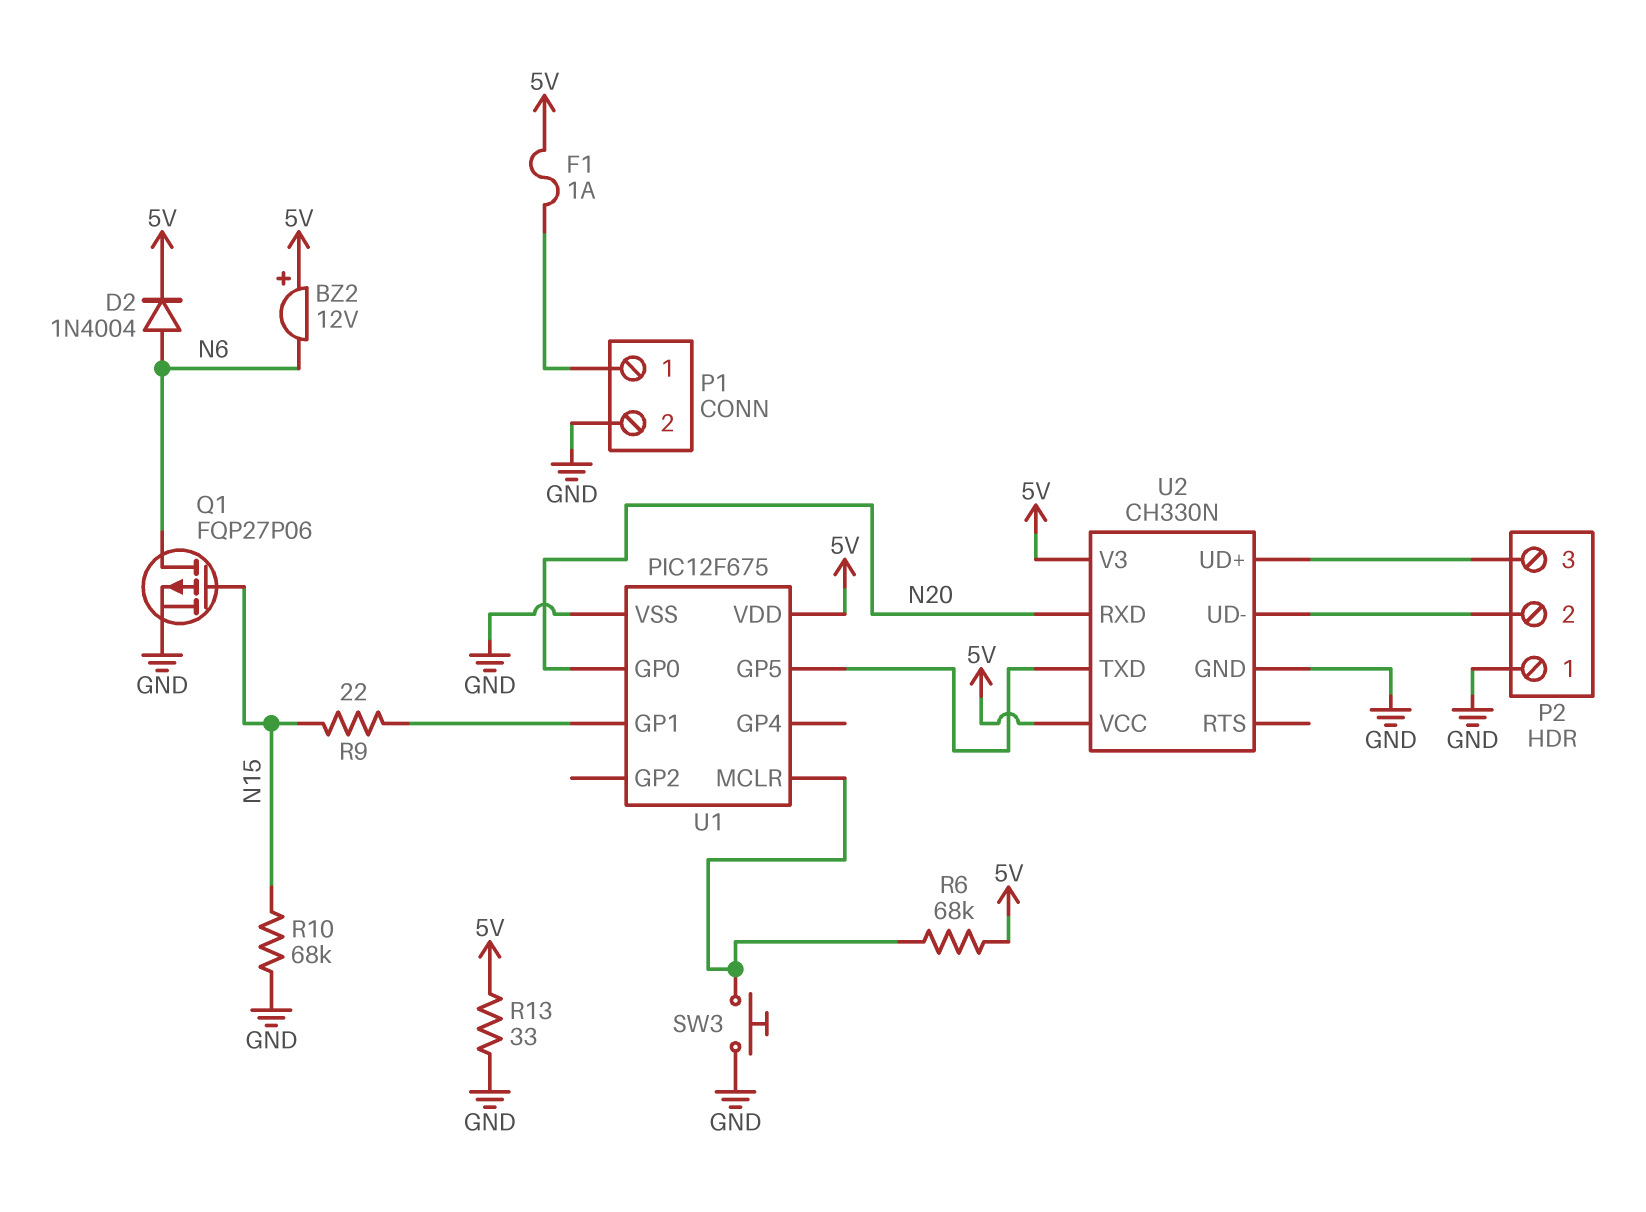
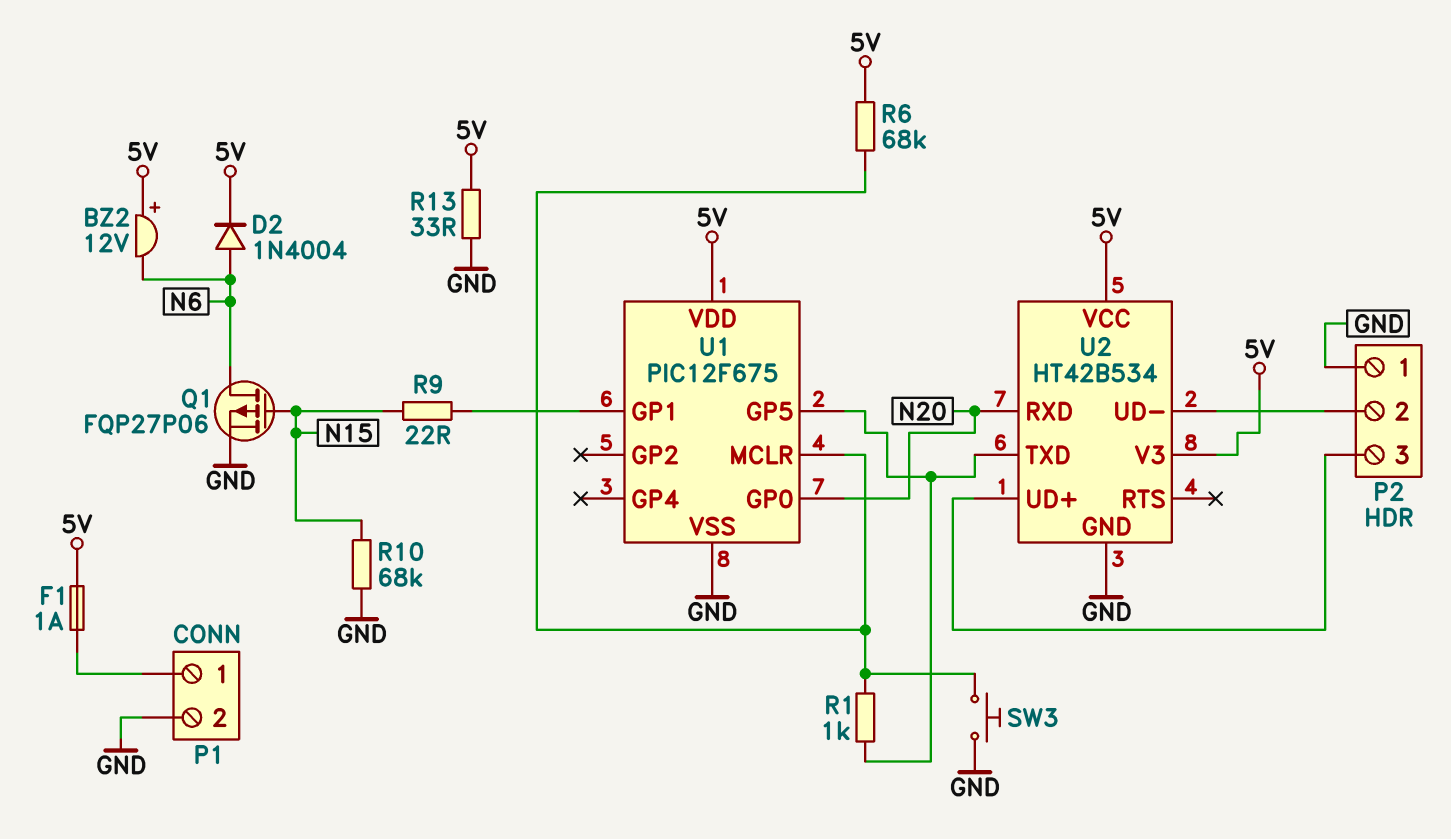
R1: none -> 1k (U1/GP5, U1/MCLR)
U2: CH330N -> HT42B534

